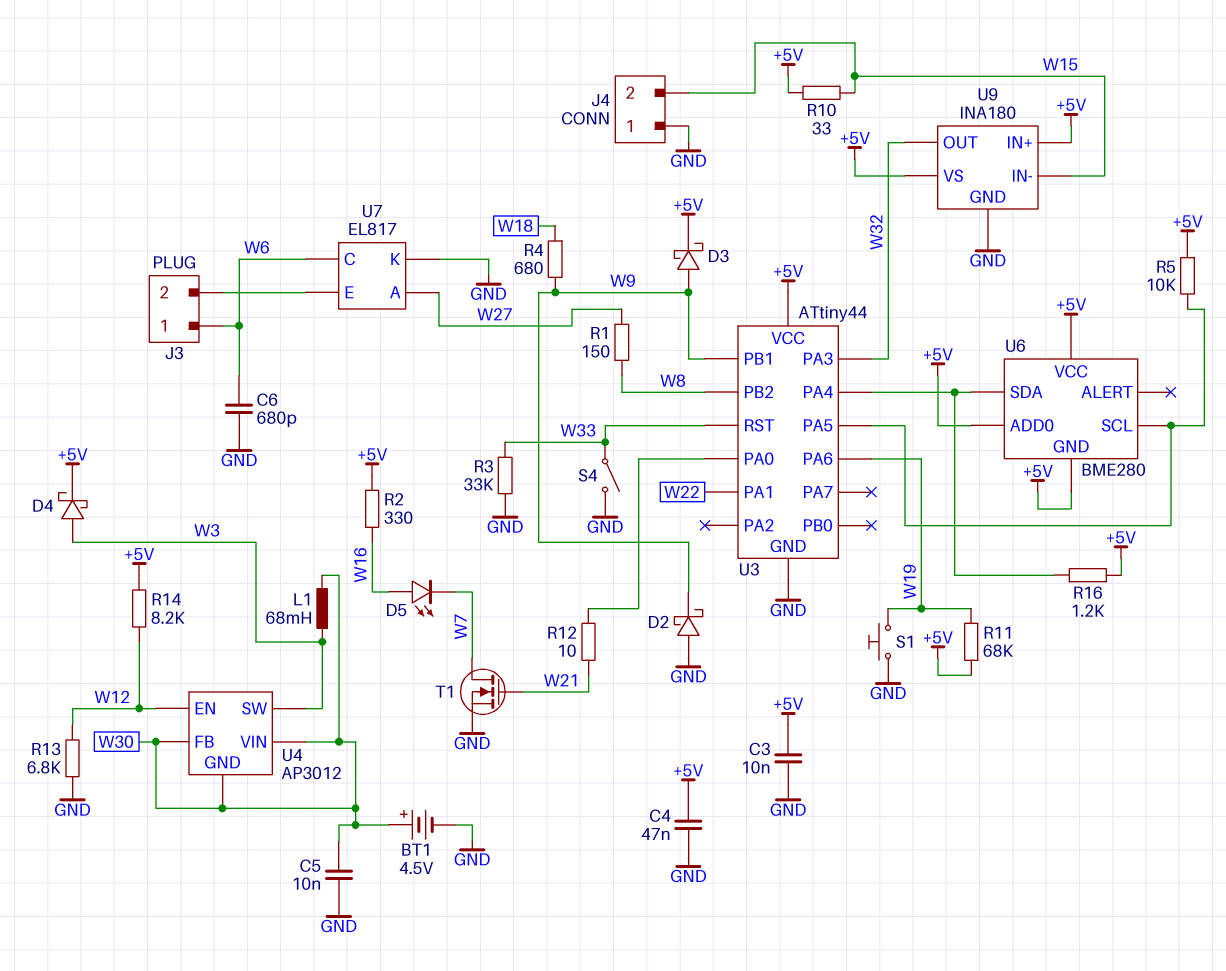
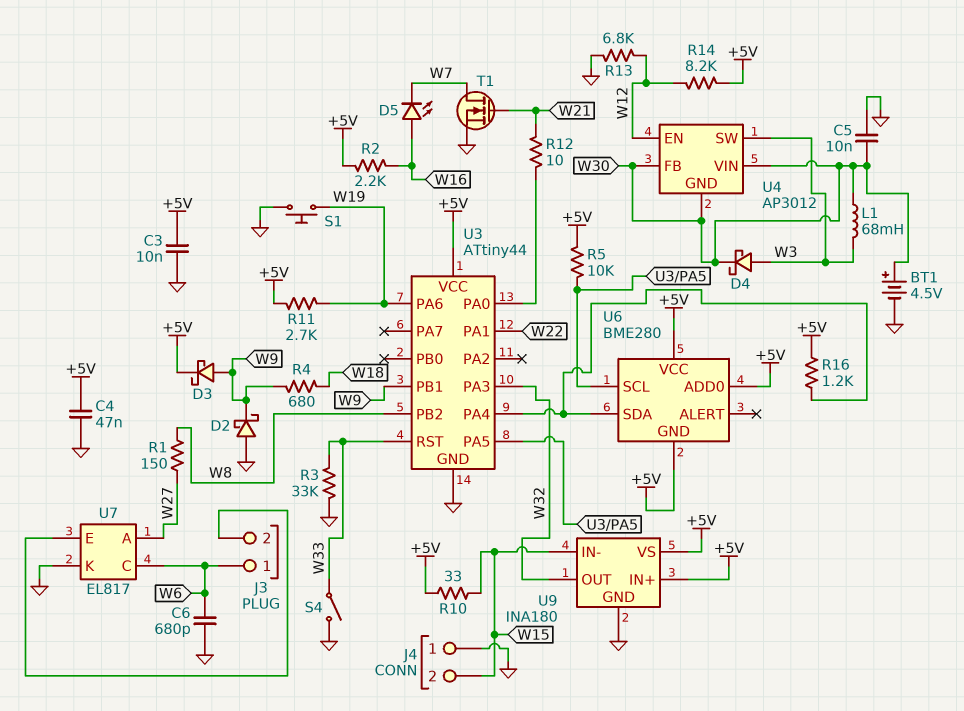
D4: schottky (A W3, K +5V) -> schottky (A W3, K W30)
R2: 330 (+5V, W16) -> 2.2k (+5V, W16)
R11: 68k (+5V, W19) -> 2.7k (+5V, W19)

